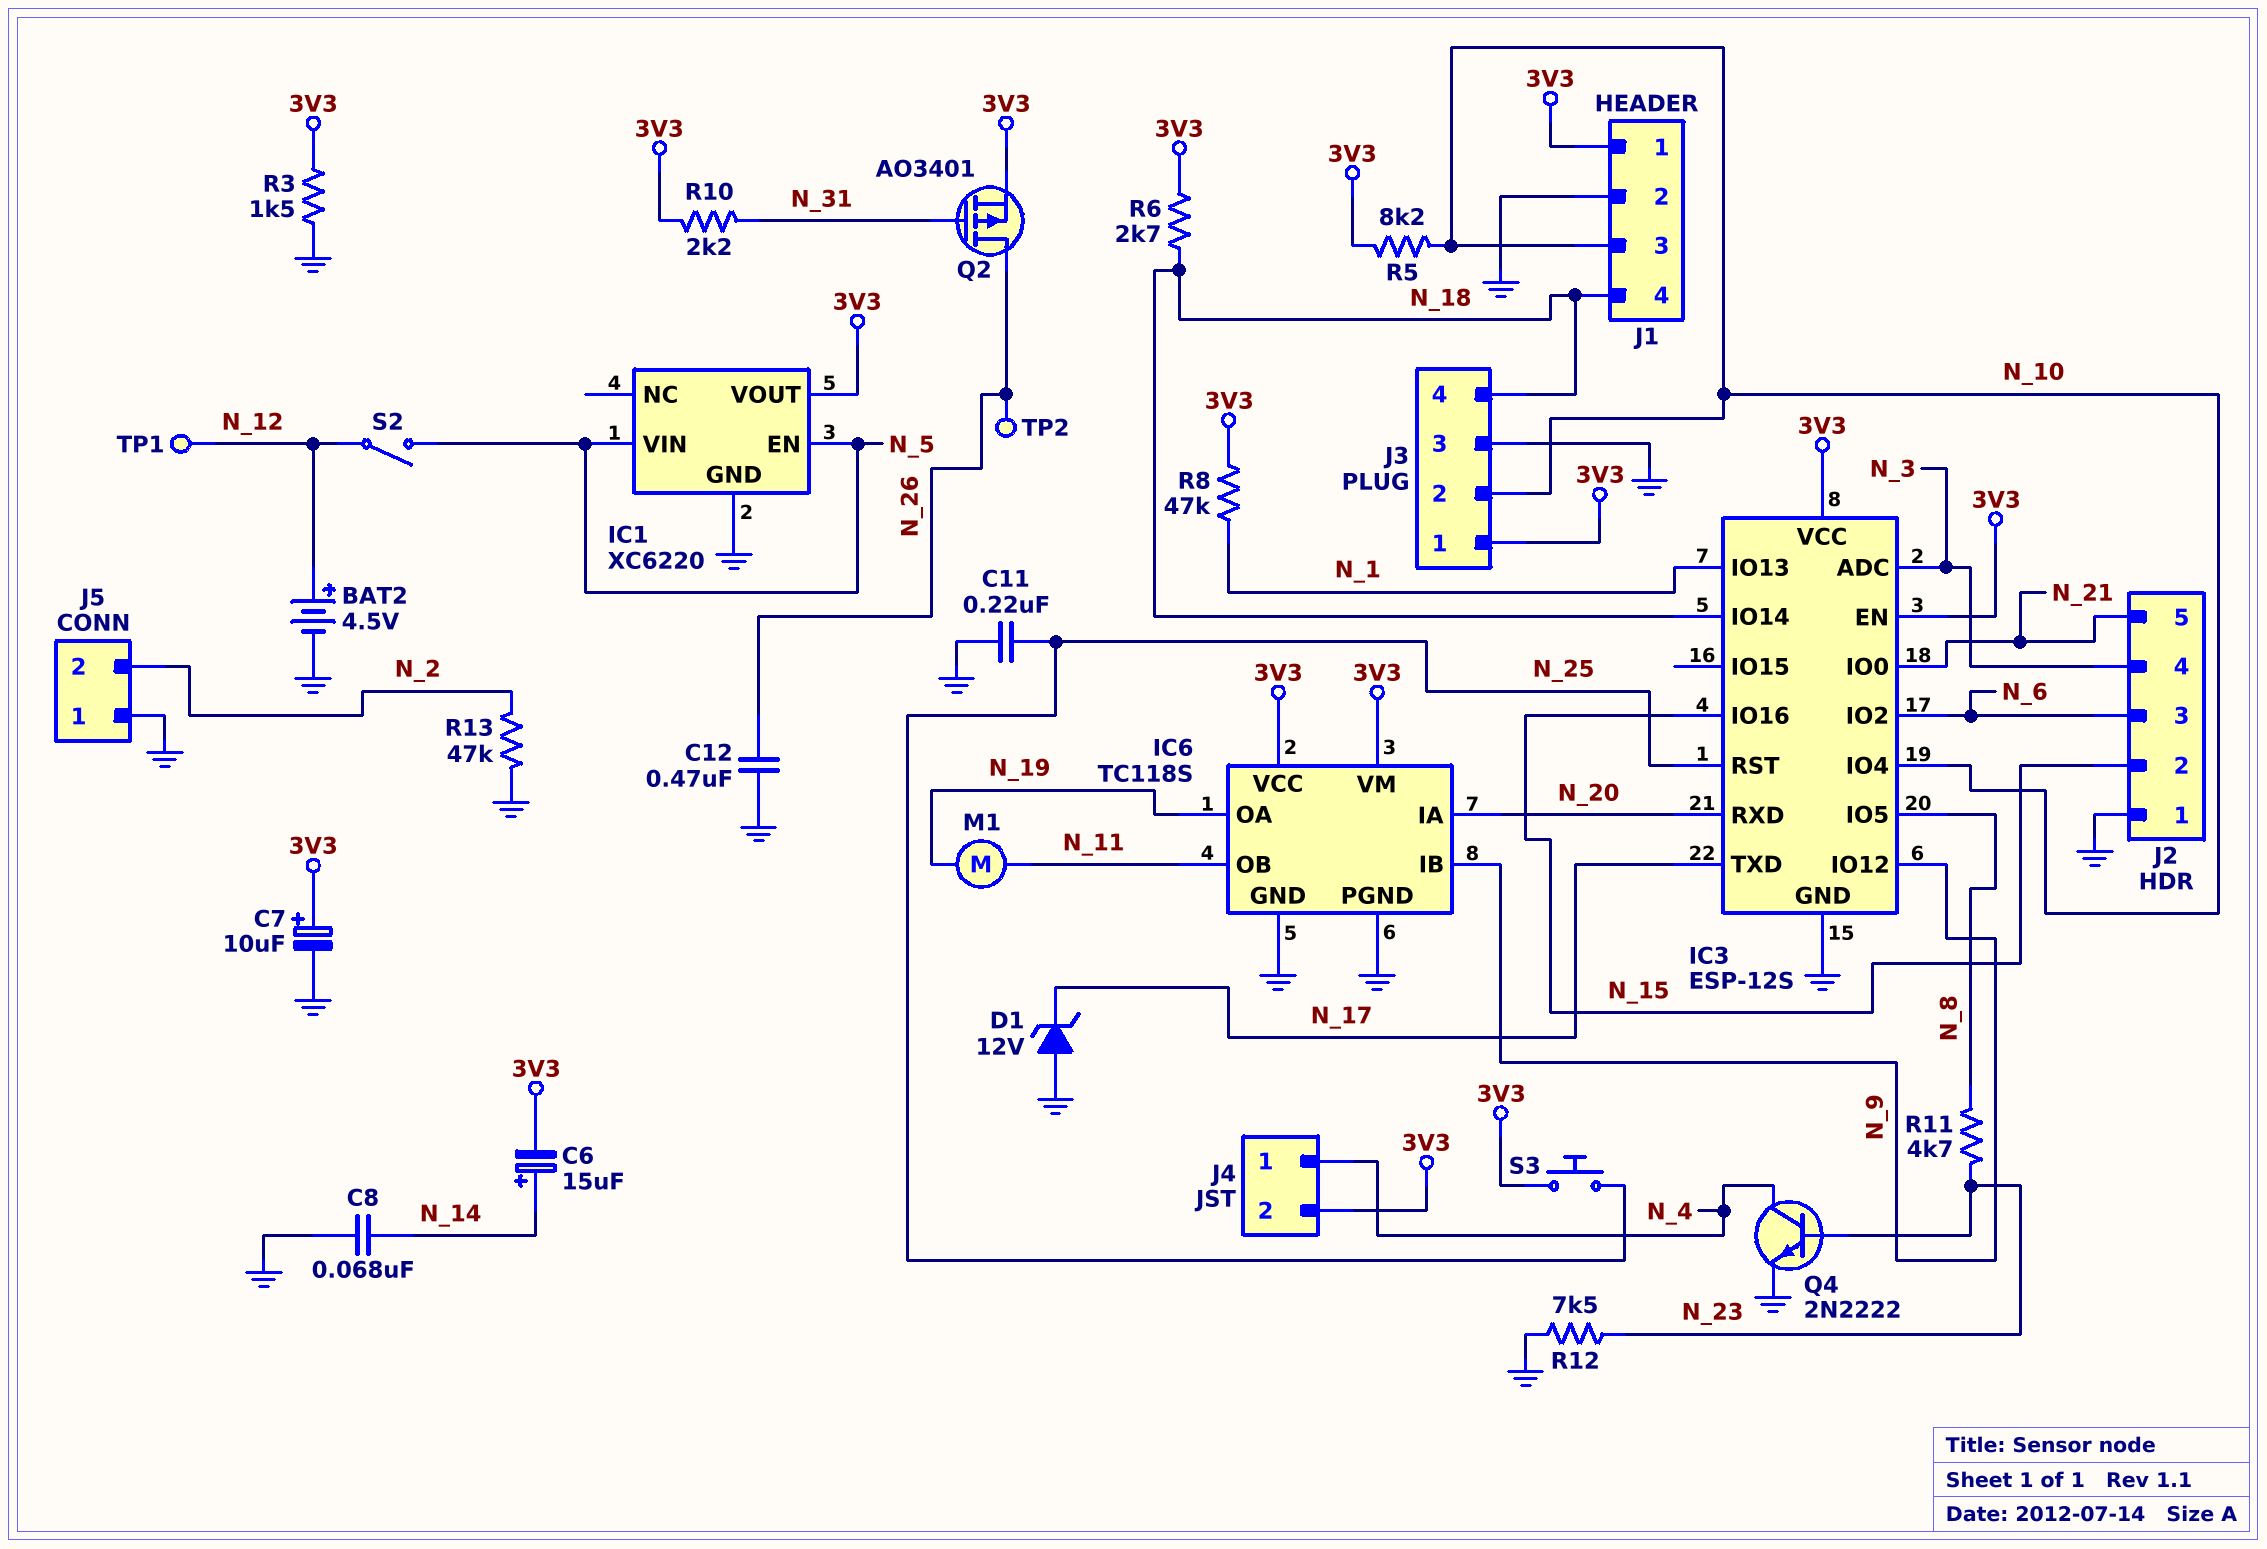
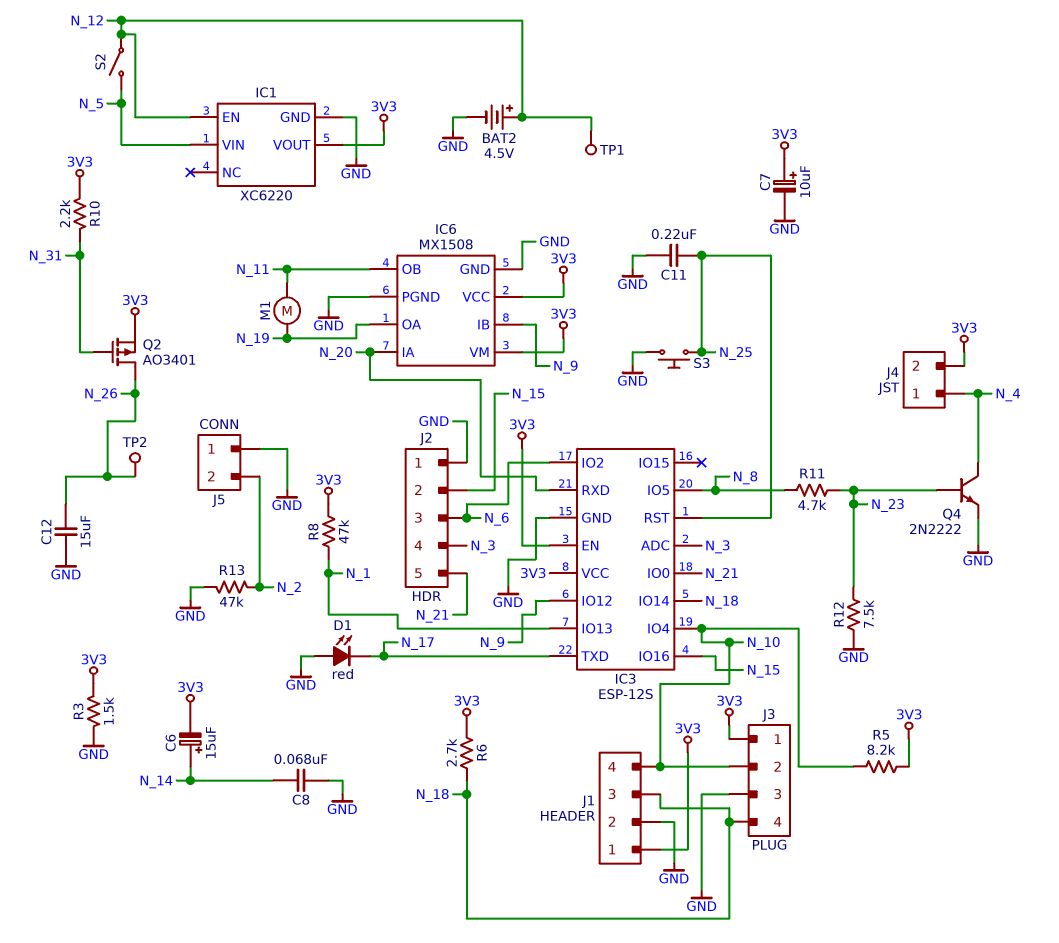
C12: 470nF (GND, N_26) -> 15uF (GND, N_26)
D1: zener 12V (A GND, K N_17) -> LED red (A GND, K N_17)
IC1 pin EN: N_5 -> N_12
IC6: TC118S -> MX1508
J1 pin 3: N_10 -> N_18
J1 pin 4: N_18 -> N_10
S3: button (3V3, N_25) -> button (GND, N_25)

